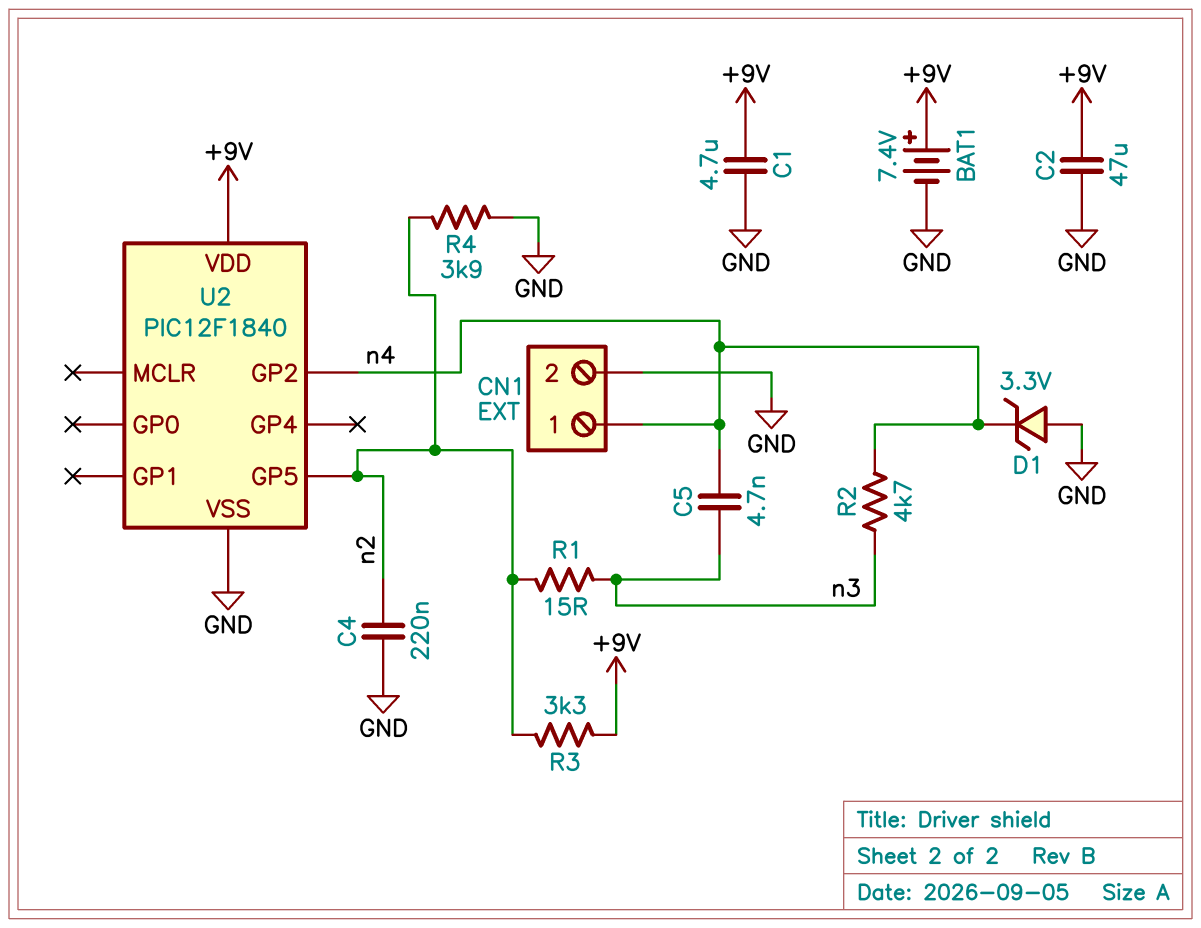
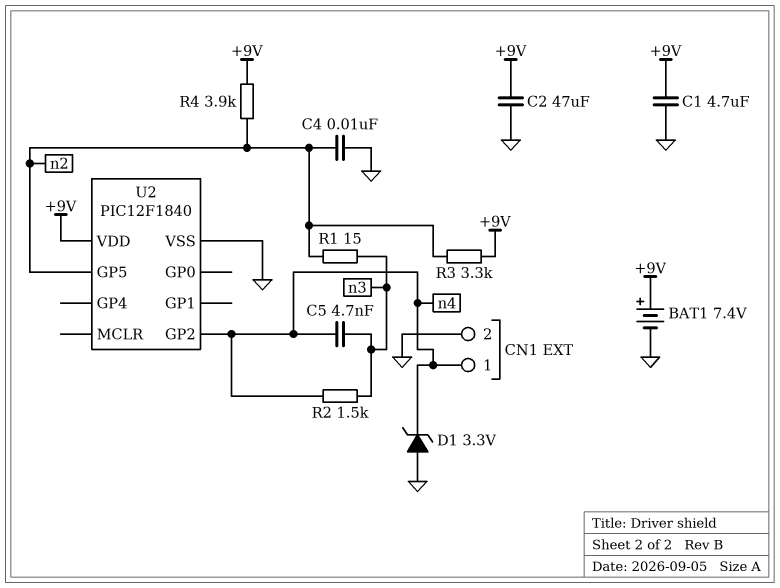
C4: 220nF (GND, n2) -> 10nF (GND, n2)
R2: 4.7k (n3, n4) -> 1.5k (n3, n4)
R4: 3.9k (GND, n2) -> 3.9k (+9V, n2)

